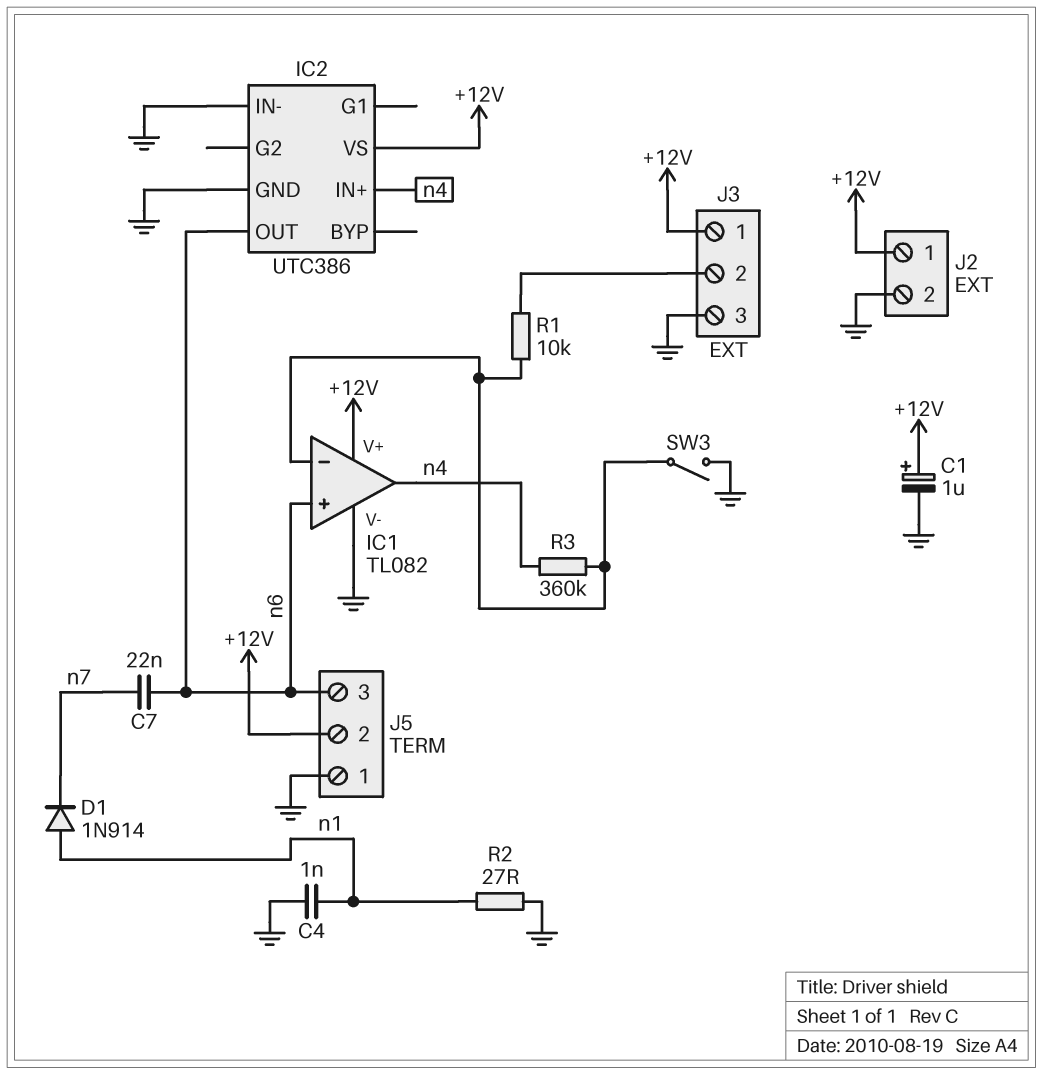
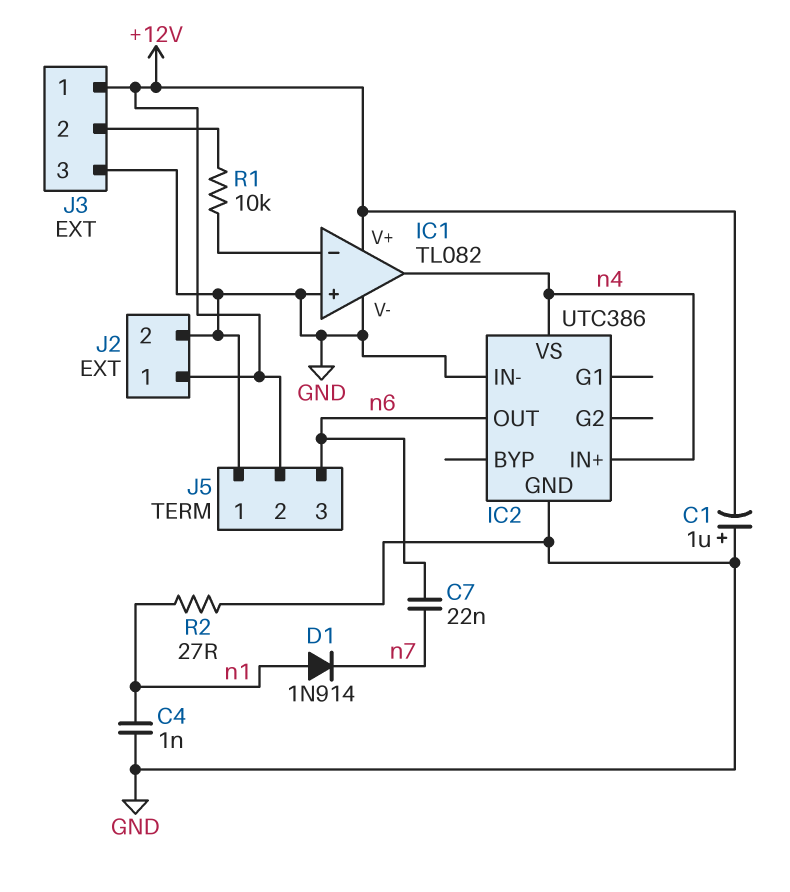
C1: 1uF (plus +12V, minus GND) -> 1uF (plus GND, minus +12V)
IC1 pin in+: n6 -> GND
IC2 pin VS: +12V -> n4
R3: 360k (IC1/in-, n4) -> none
SW3: switch (GND, IC1/in-) -> none

